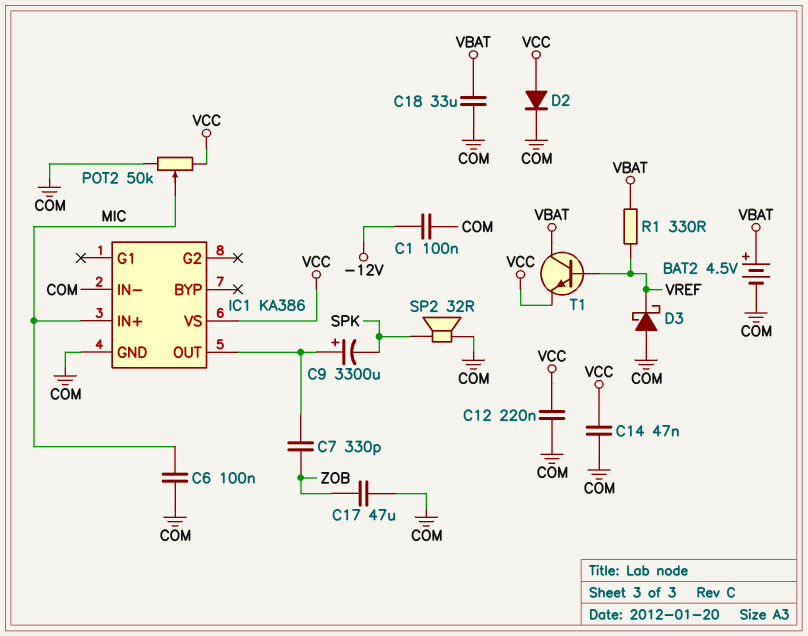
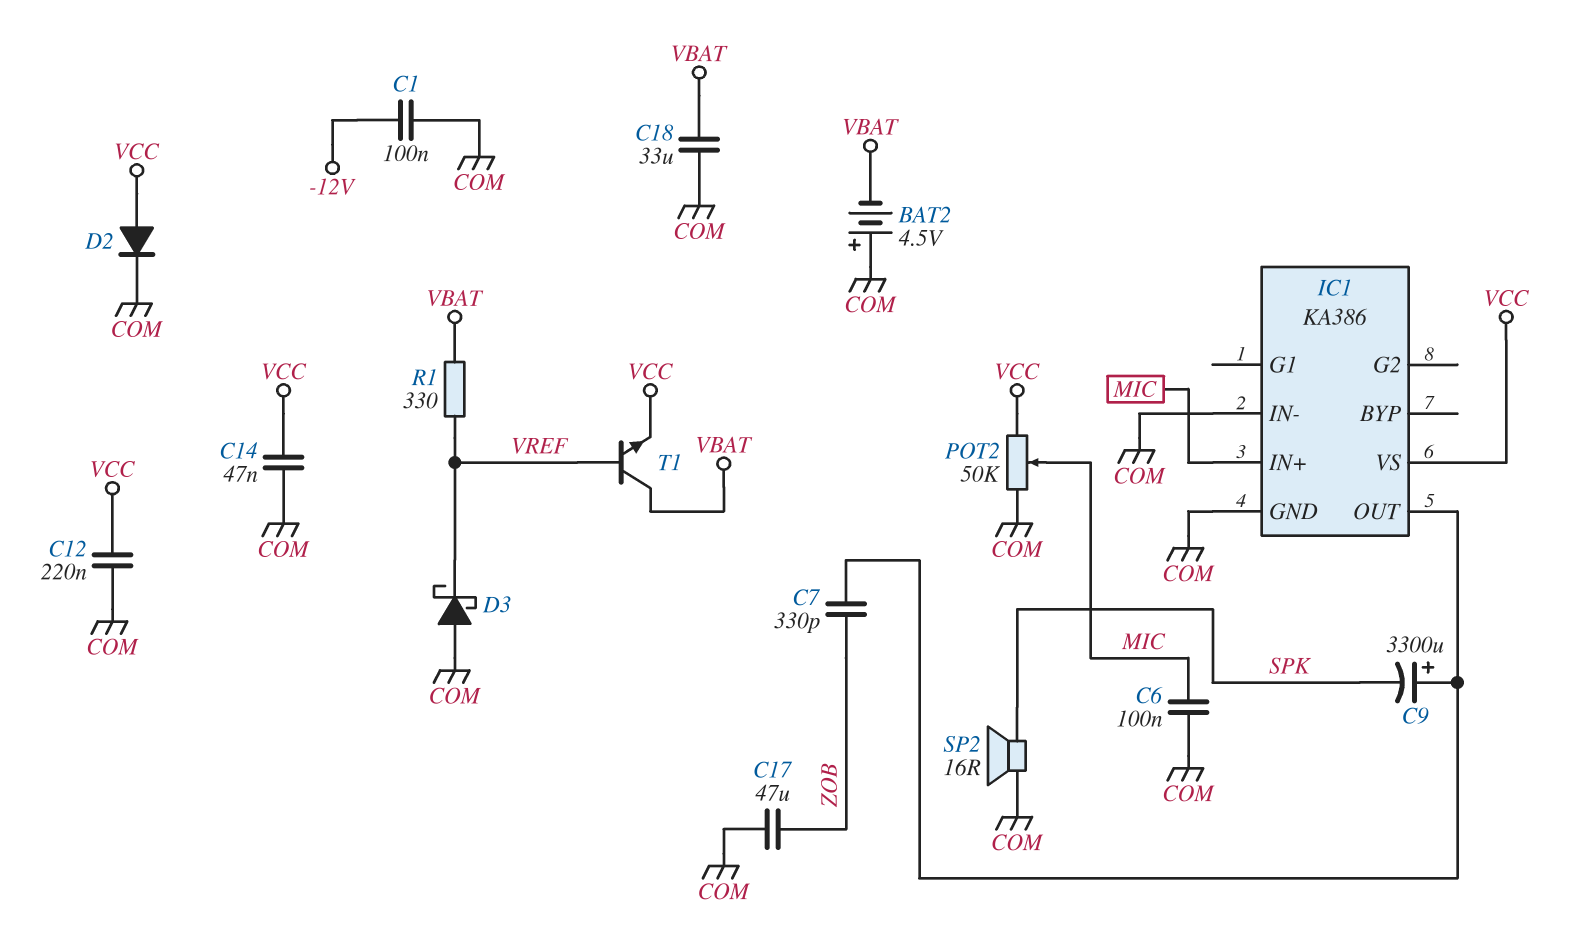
BAT2: 4.5V (plus VBAT, minus COM) -> 4.5V (plus COM, minus VBAT)
SP2: speaker 32R (COM, SPK) -> speaker 16R (COM, SPK)

